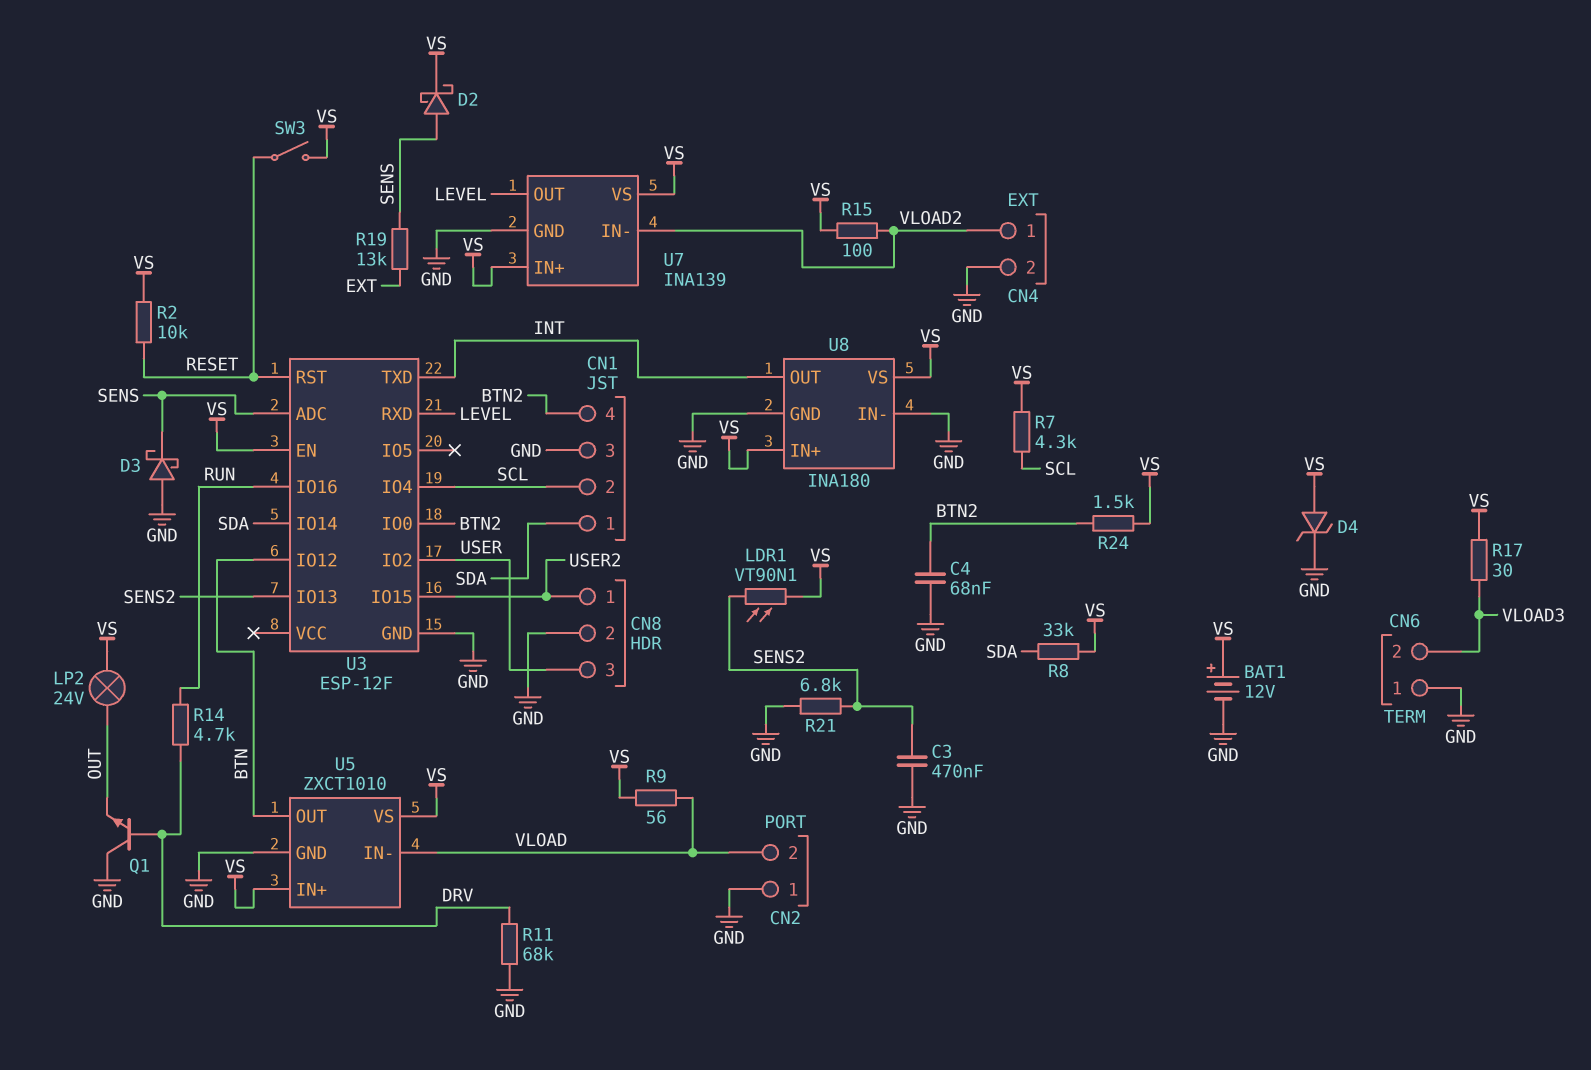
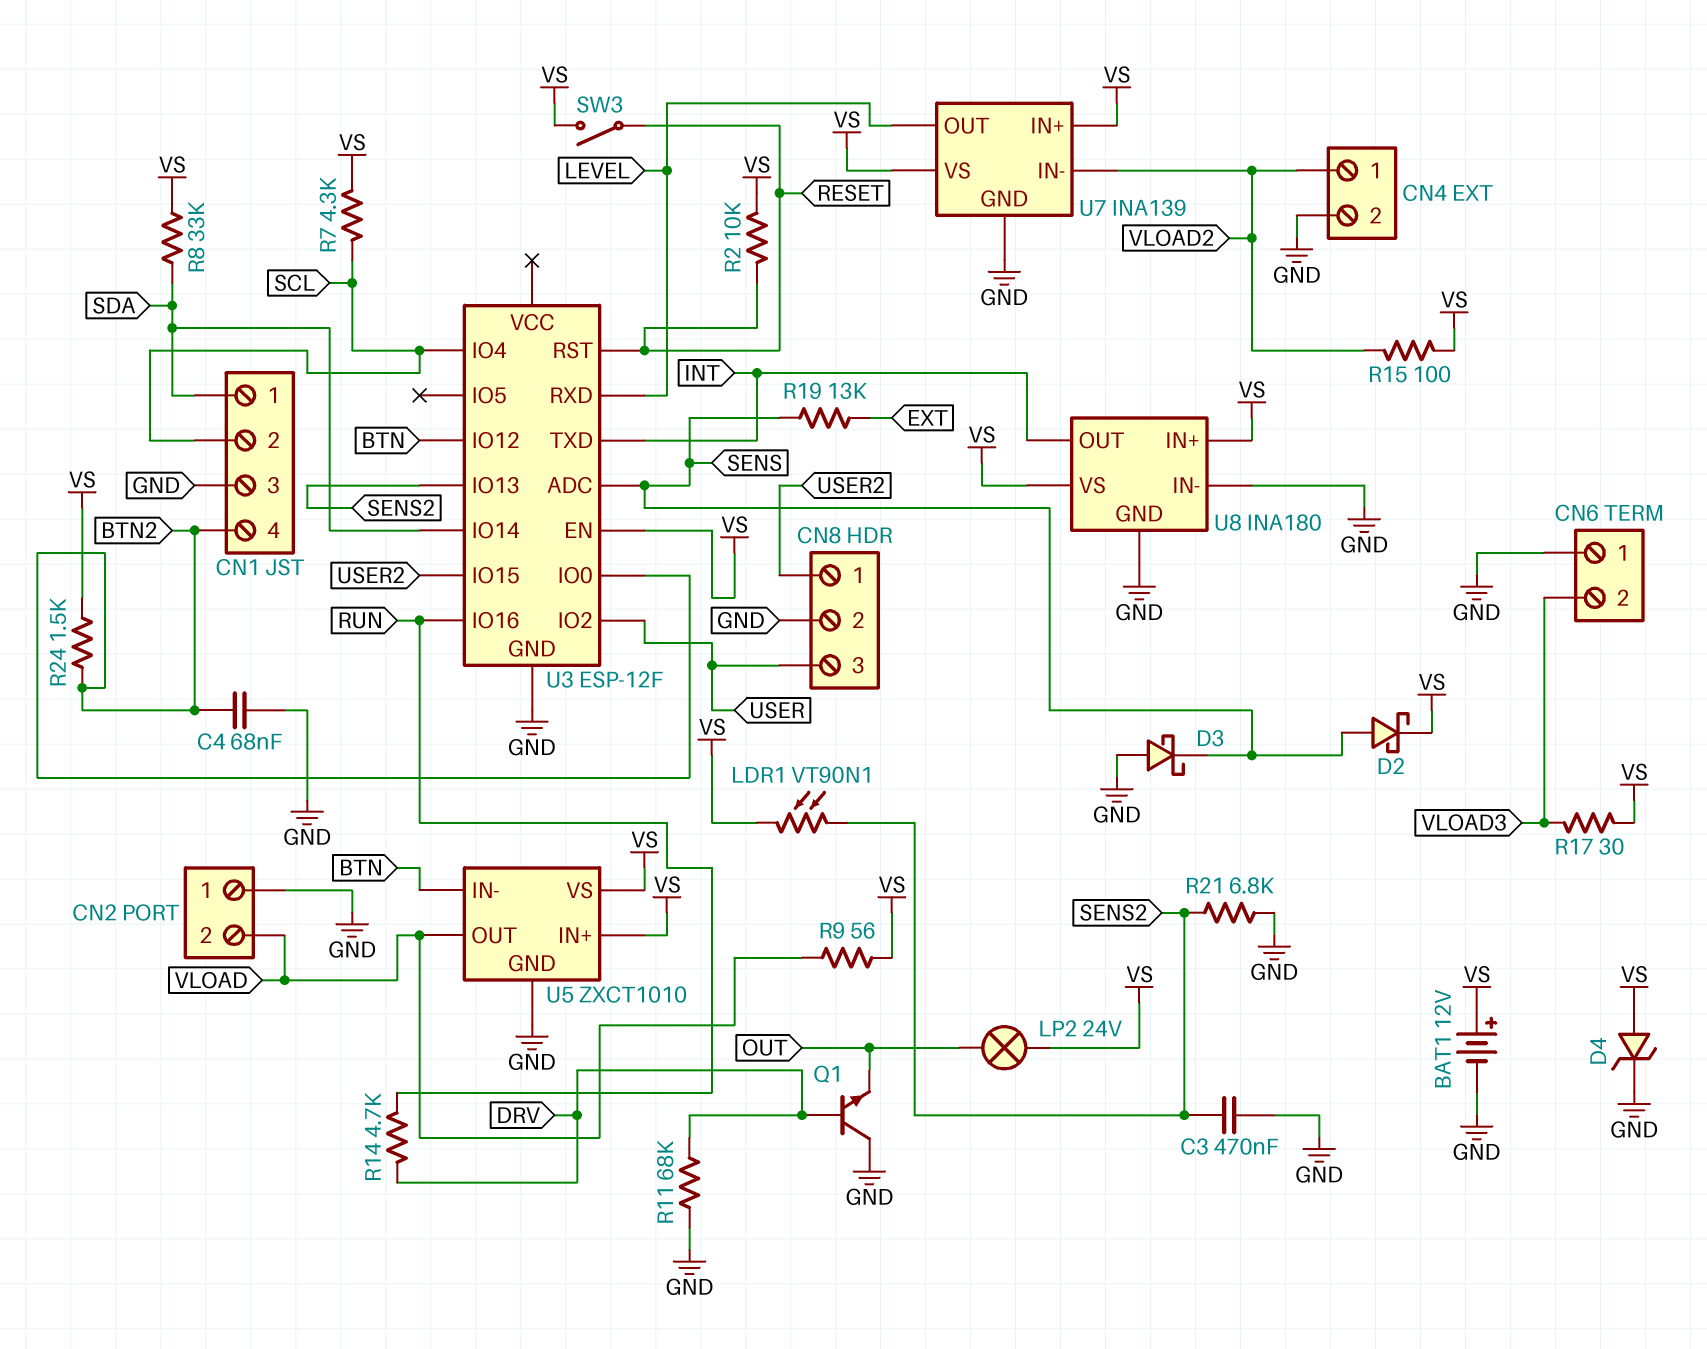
U5 pin IN-: VLOAD -> BTN
U5 pin OUT: BTN -> VLOAD

